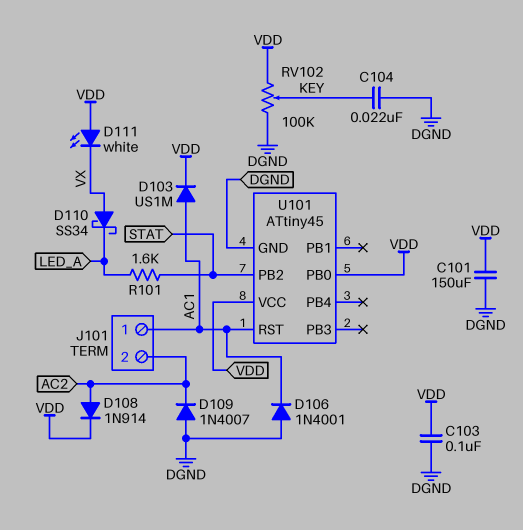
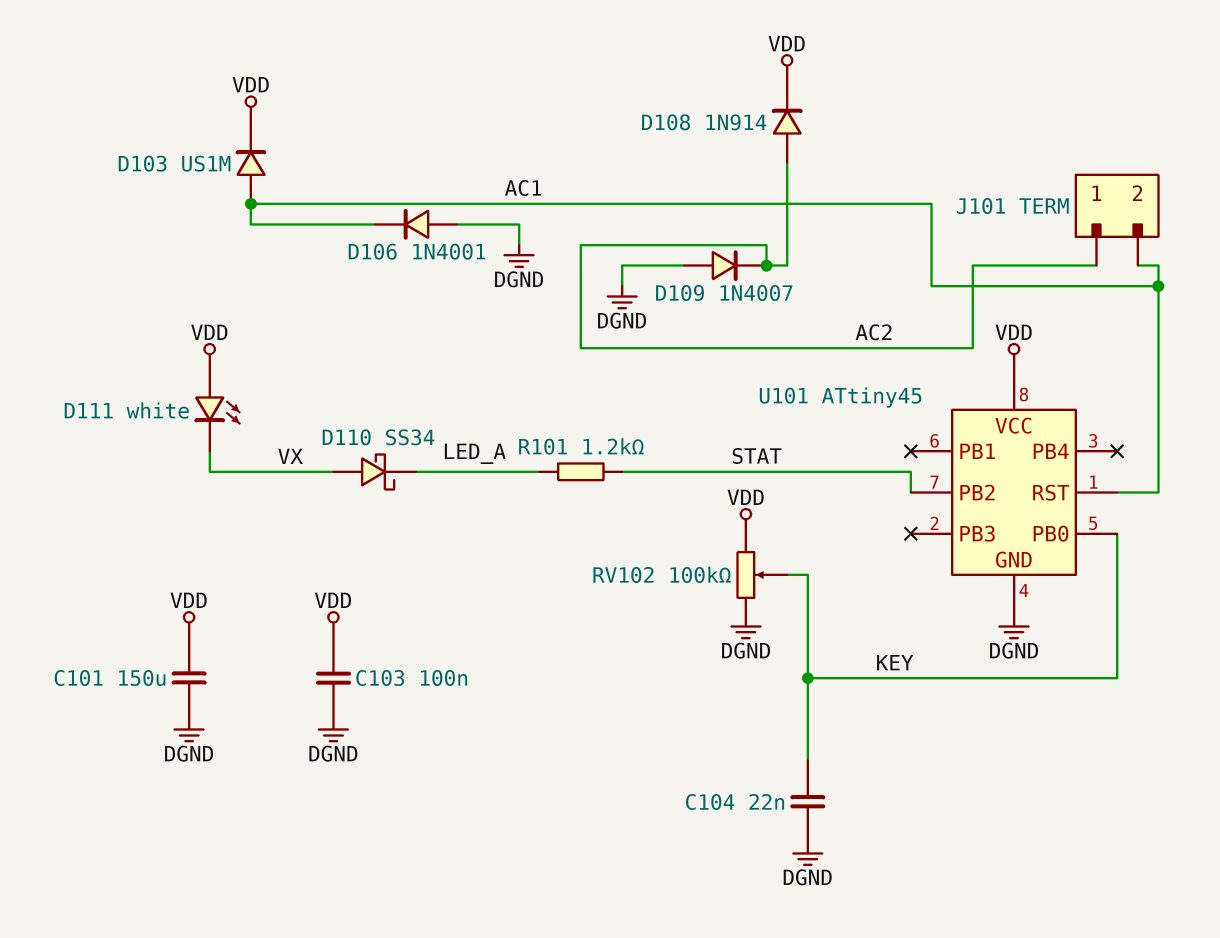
J101 pin 1: AC1 -> AC2
J101 pin 2: AC2 -> AC1
R101: 1.6k (LED_A, STAT) -> 1.2k (LED_A, STAT)
U101 pin PB0: VDD -> KEY

